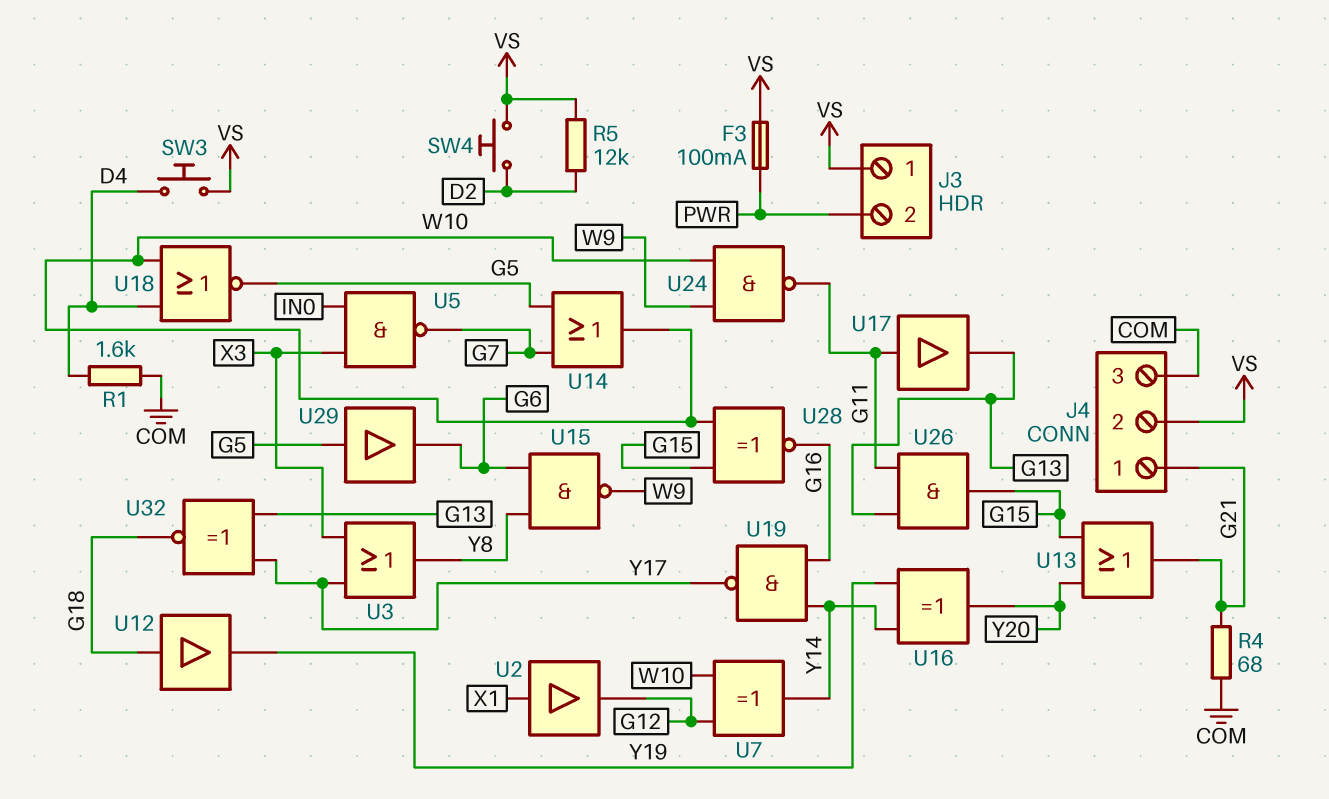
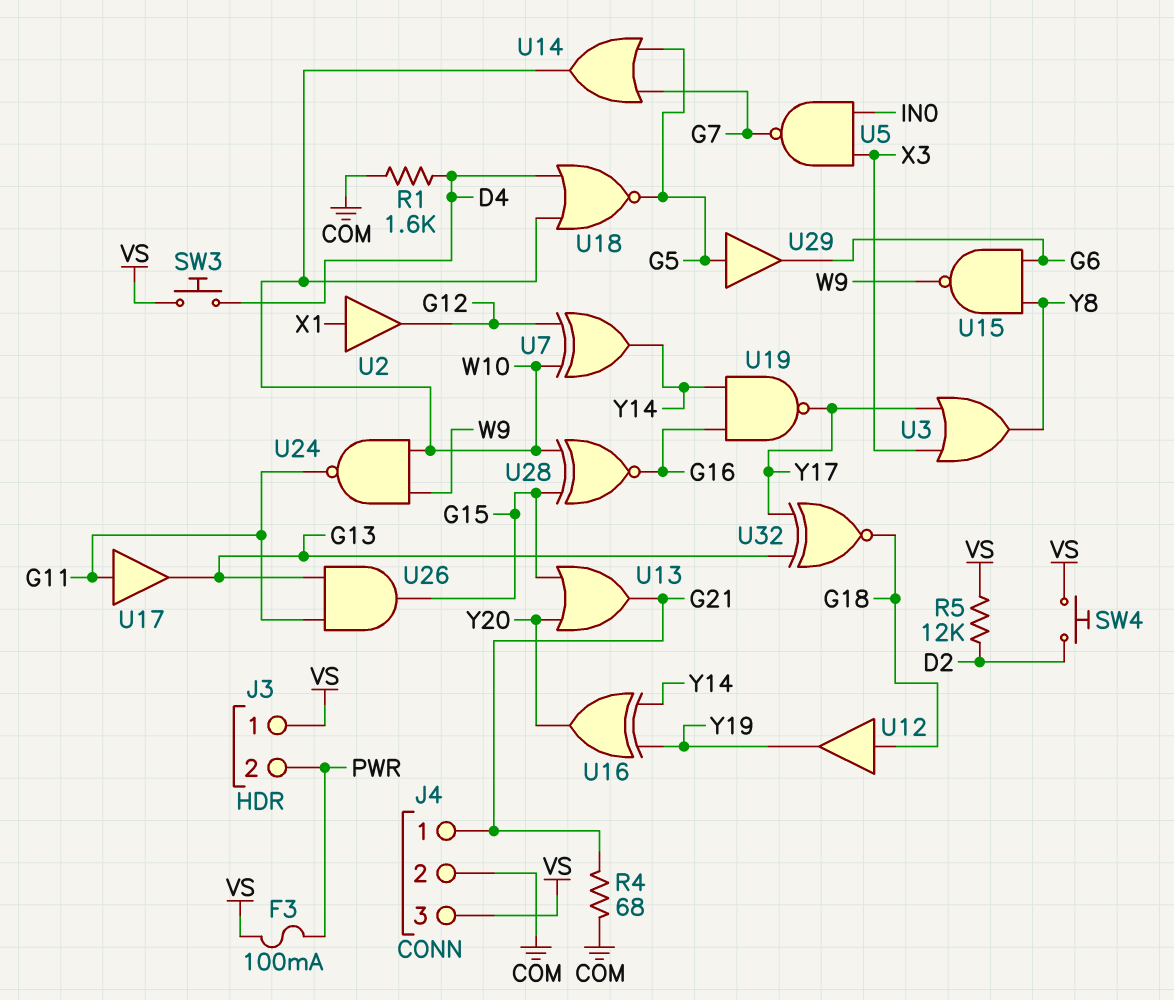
J4 pin 2: VS -> COM
J4 pin 3: COM -> VS

